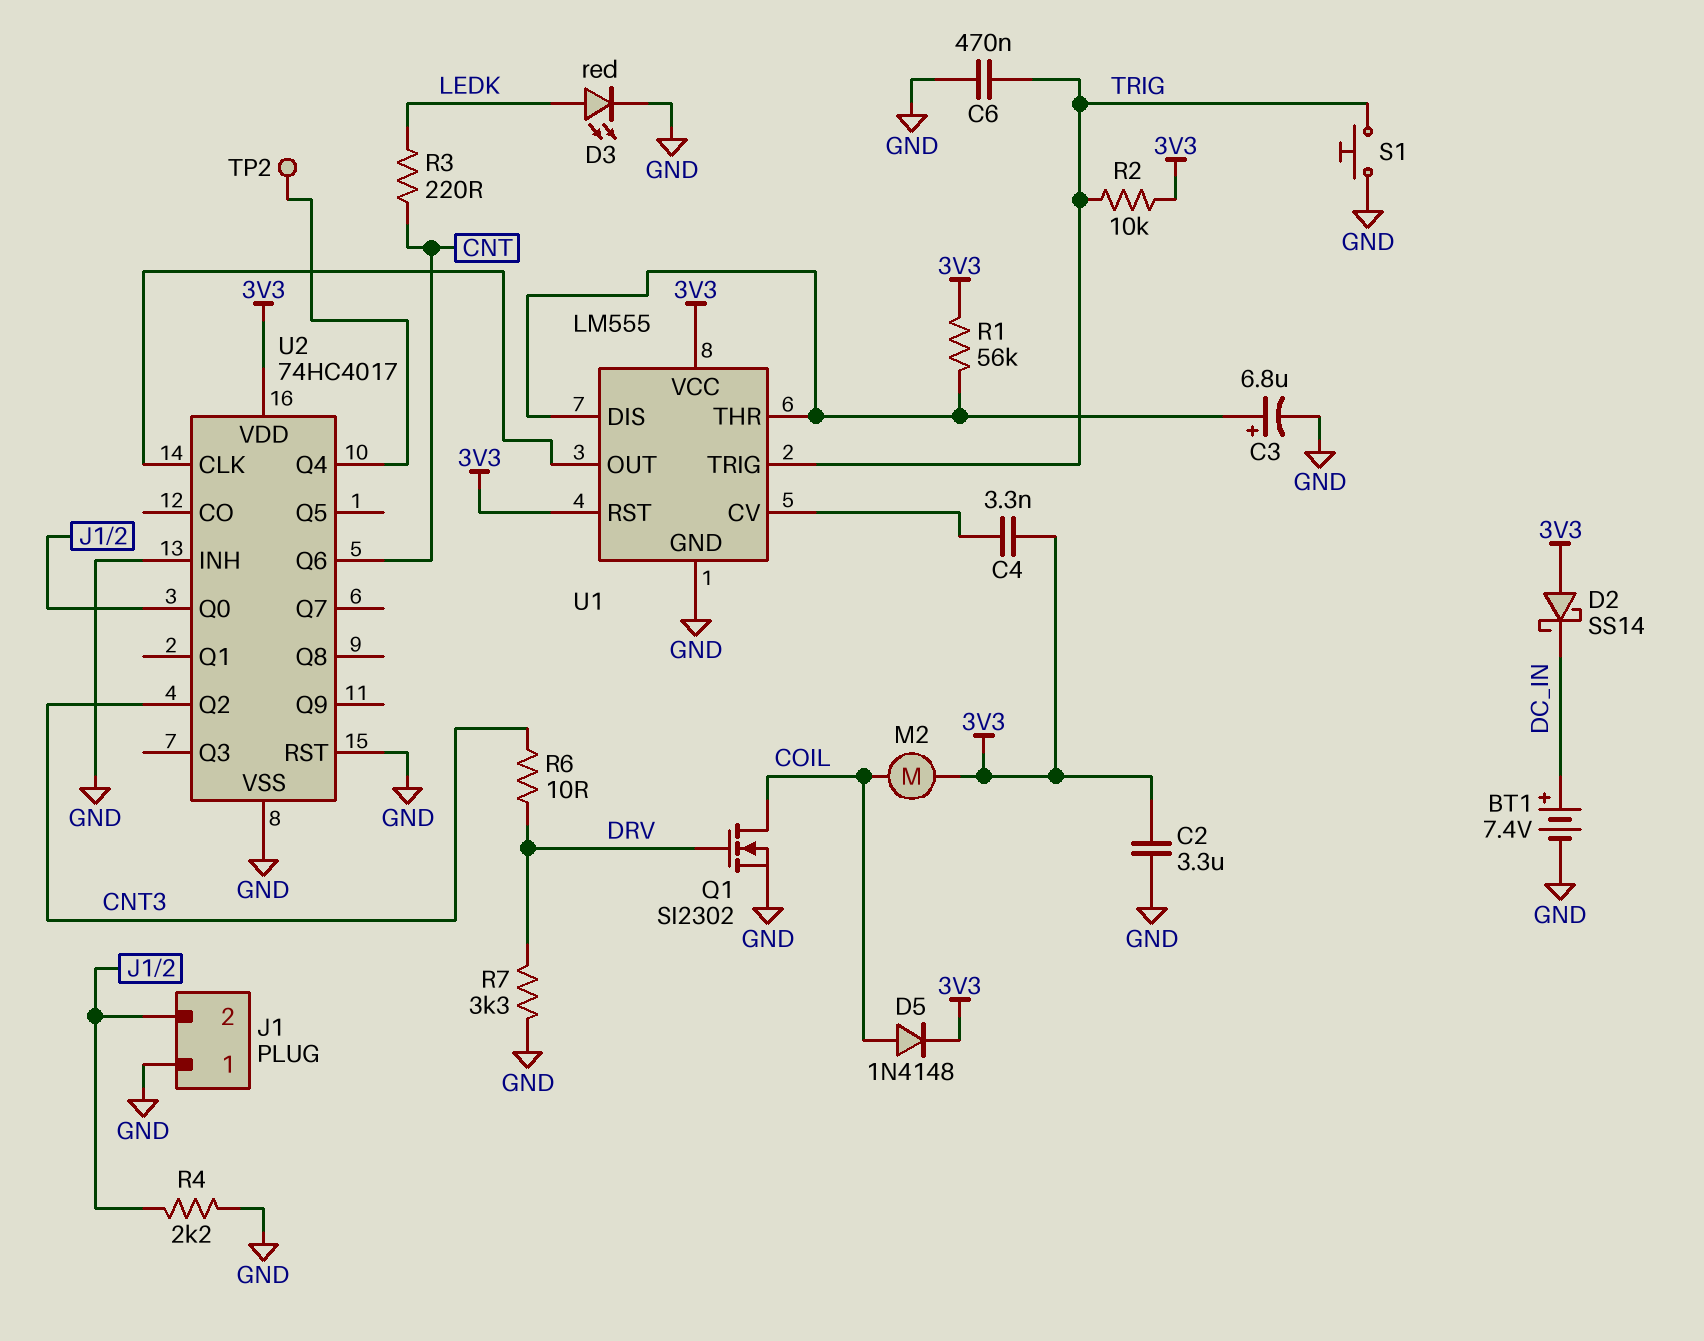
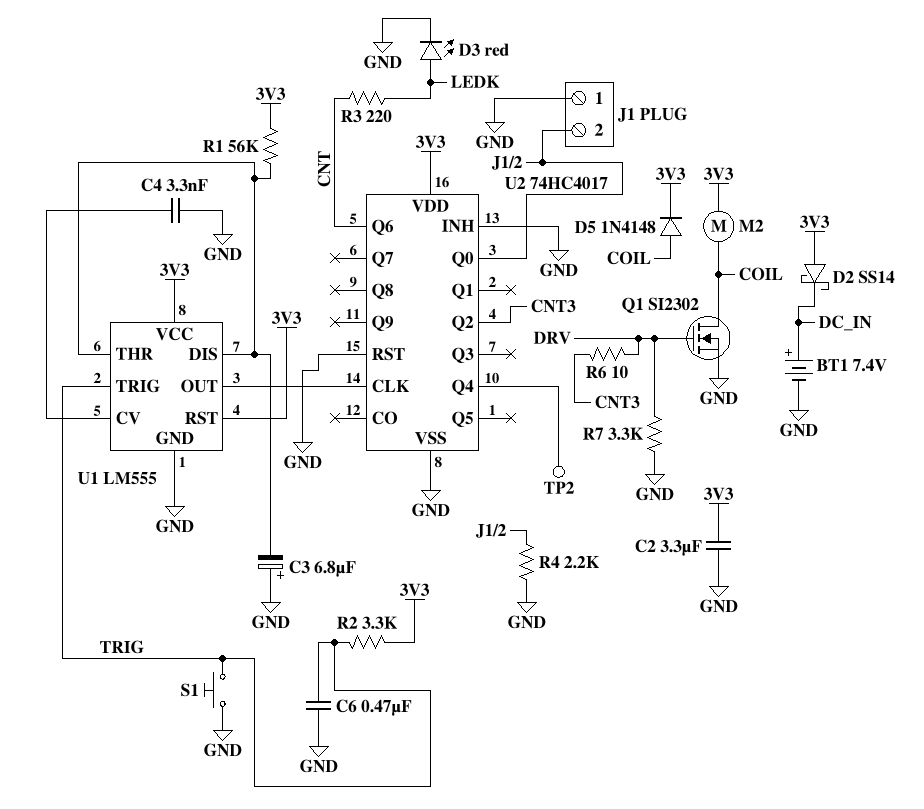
C3: 6.8uF (plus U1/DIS, minus GND) -> 6.8uF (plus GND, minus U1/DIS)
C4: 3.3nF (3V3, U1/CV) -> 3.3nF (GND, U1/CV)
R2: 10k (3V3, TRIG) -> 3.3k (3V3, TRIG)

